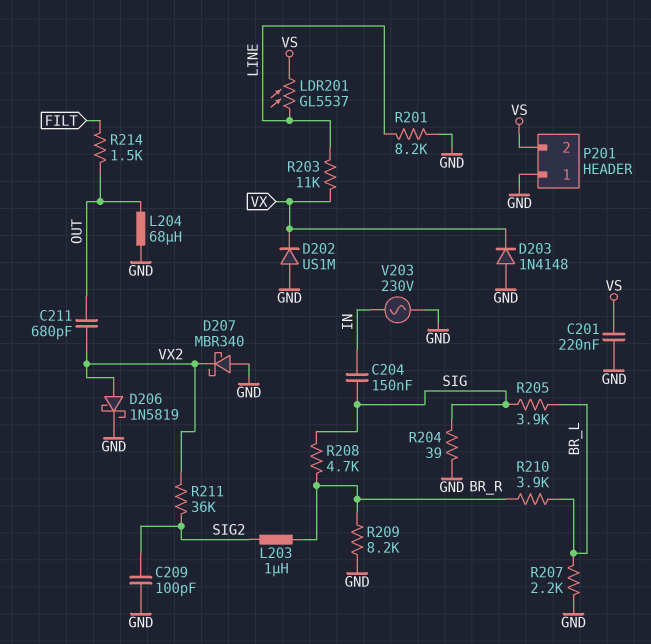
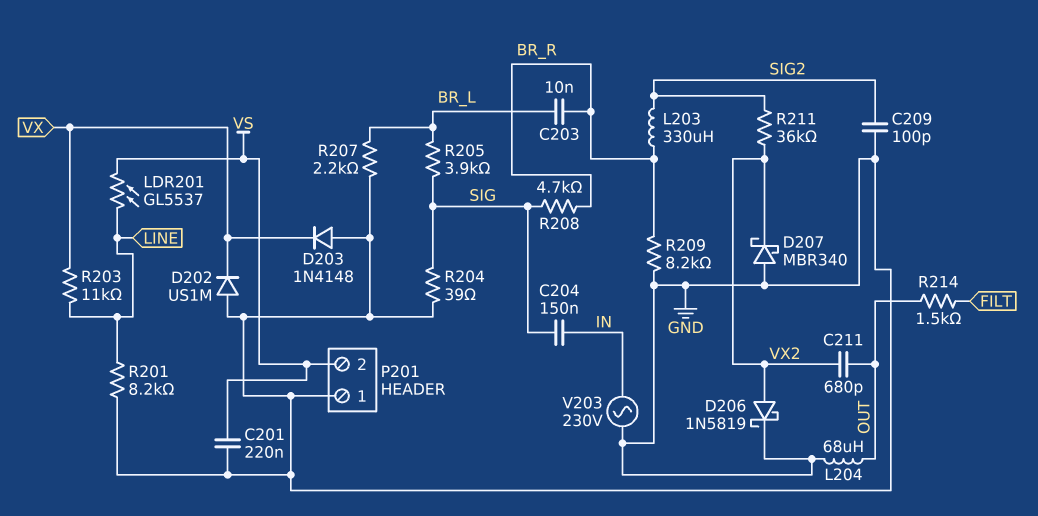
C203: none -> 10nF (BR_L, BR_R)
L203: 1uH (BR_R, SIG2) -> 330uH (BR_R, SIG2)
R210: 3.9k (BR_L, BR_R) -> none

